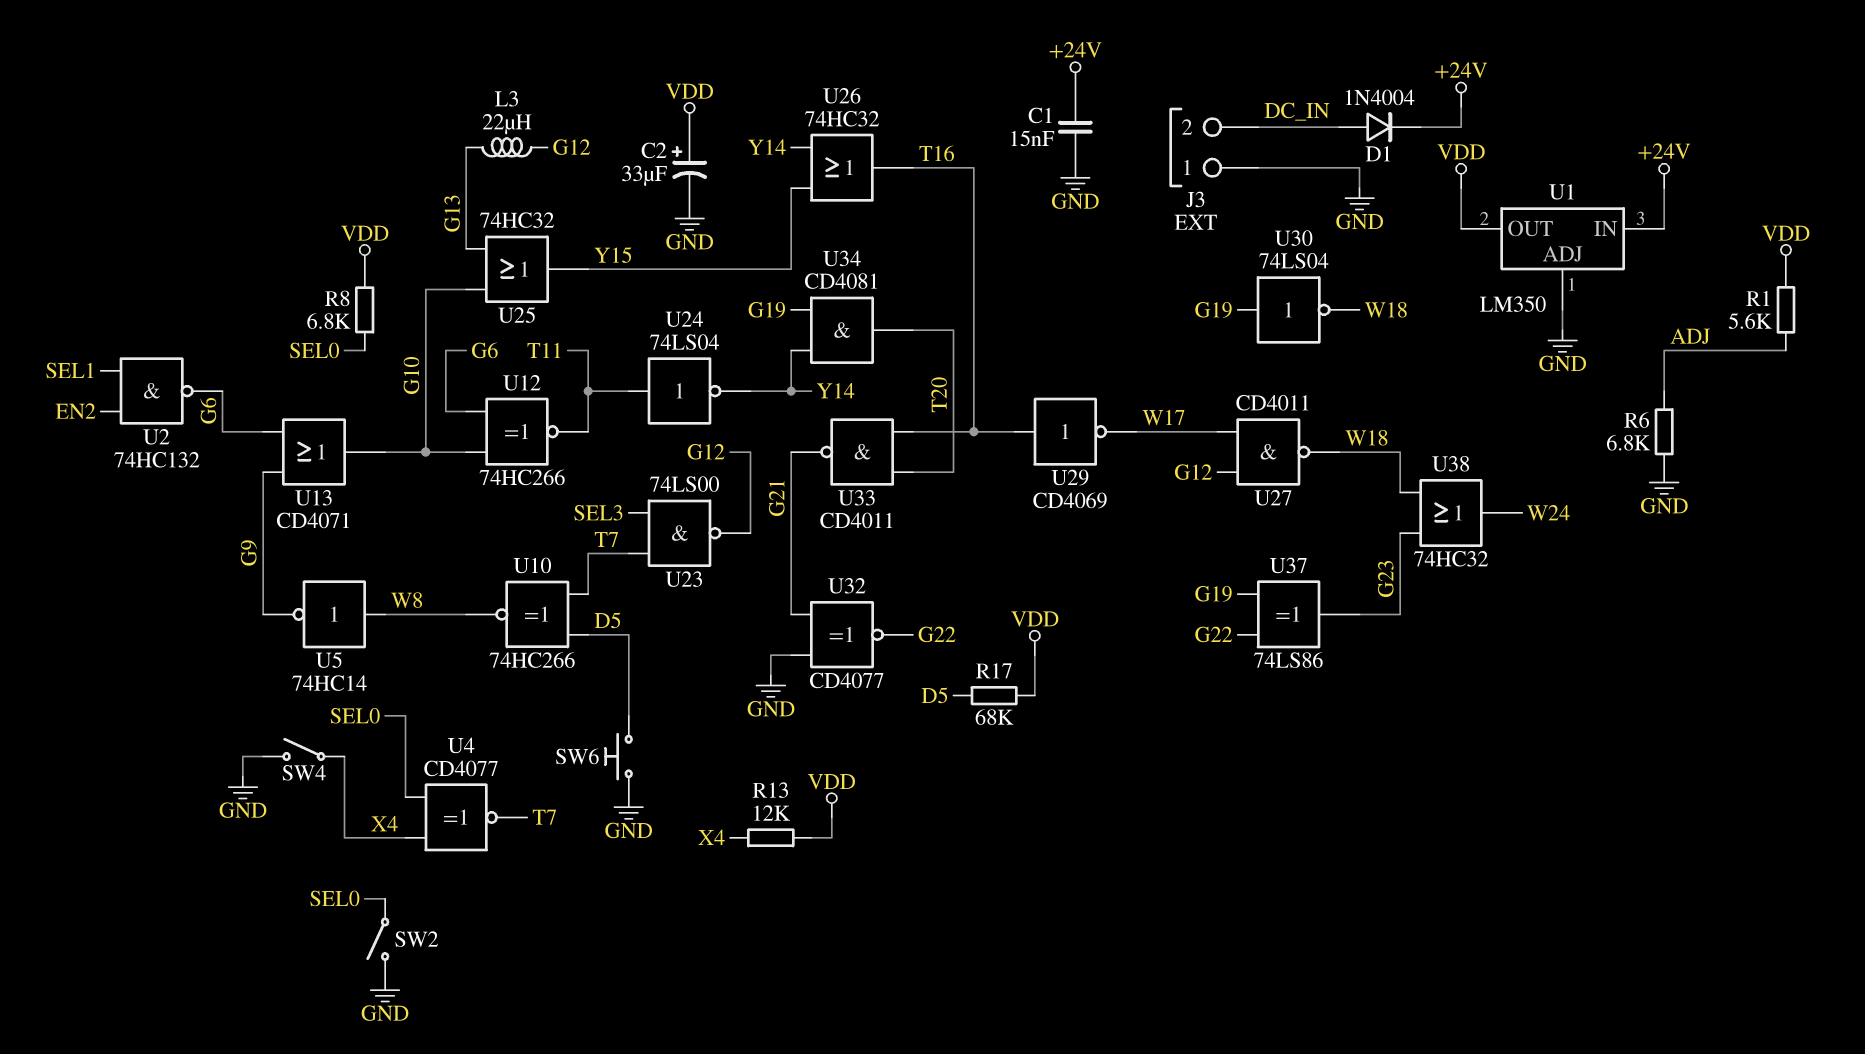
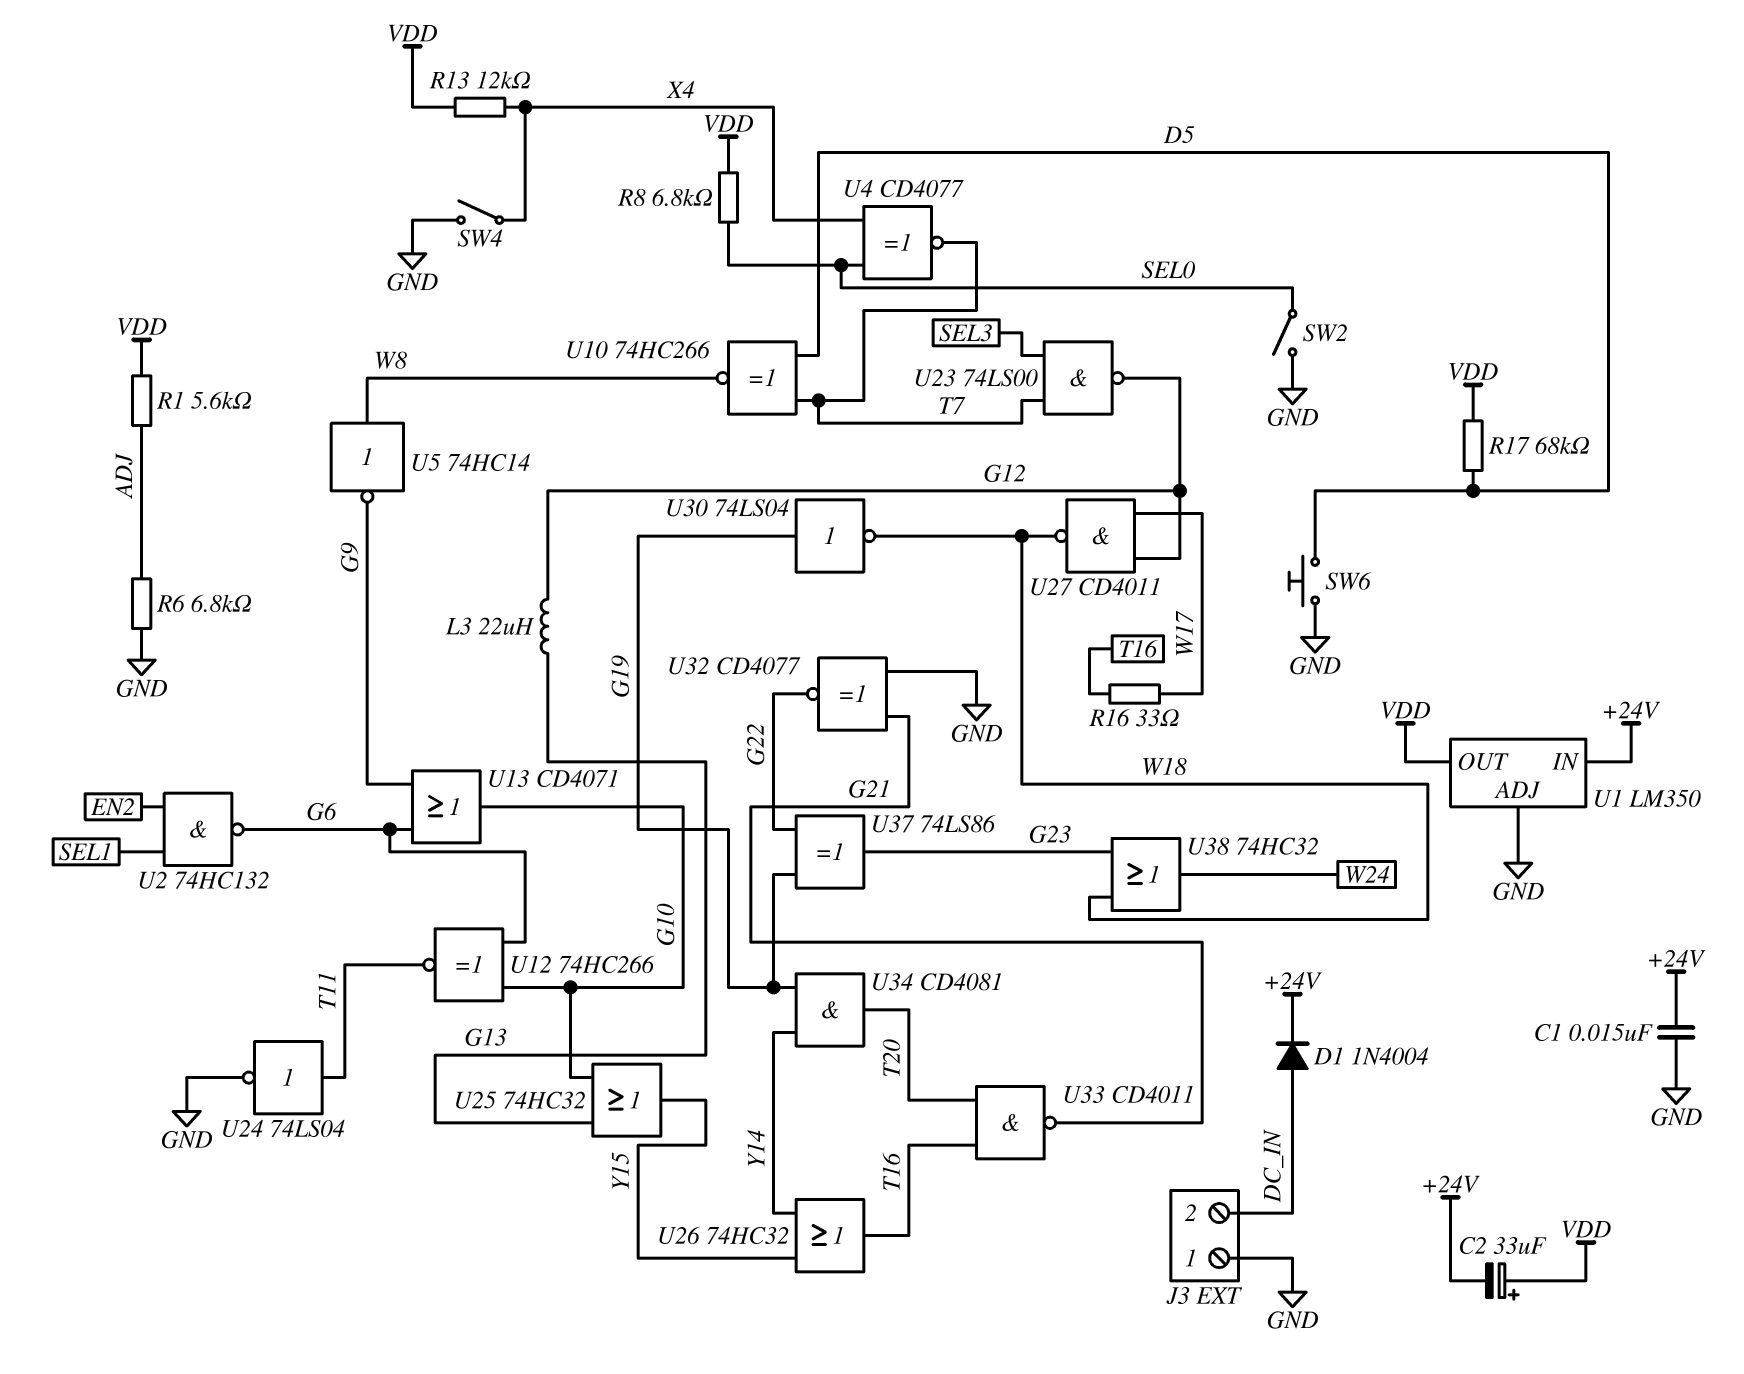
C2: 33uF (plus VDD, minus GND) -> 33uF (plus VDD, minus +24V)
R16: none -> 33 (T16, W17)
U24: NOT 74LS04 (in T11, out Y14) -> NOT 74LS04 (in T11, out GND)
U29: NOT CD4069 (in T16, out W17) -> none

